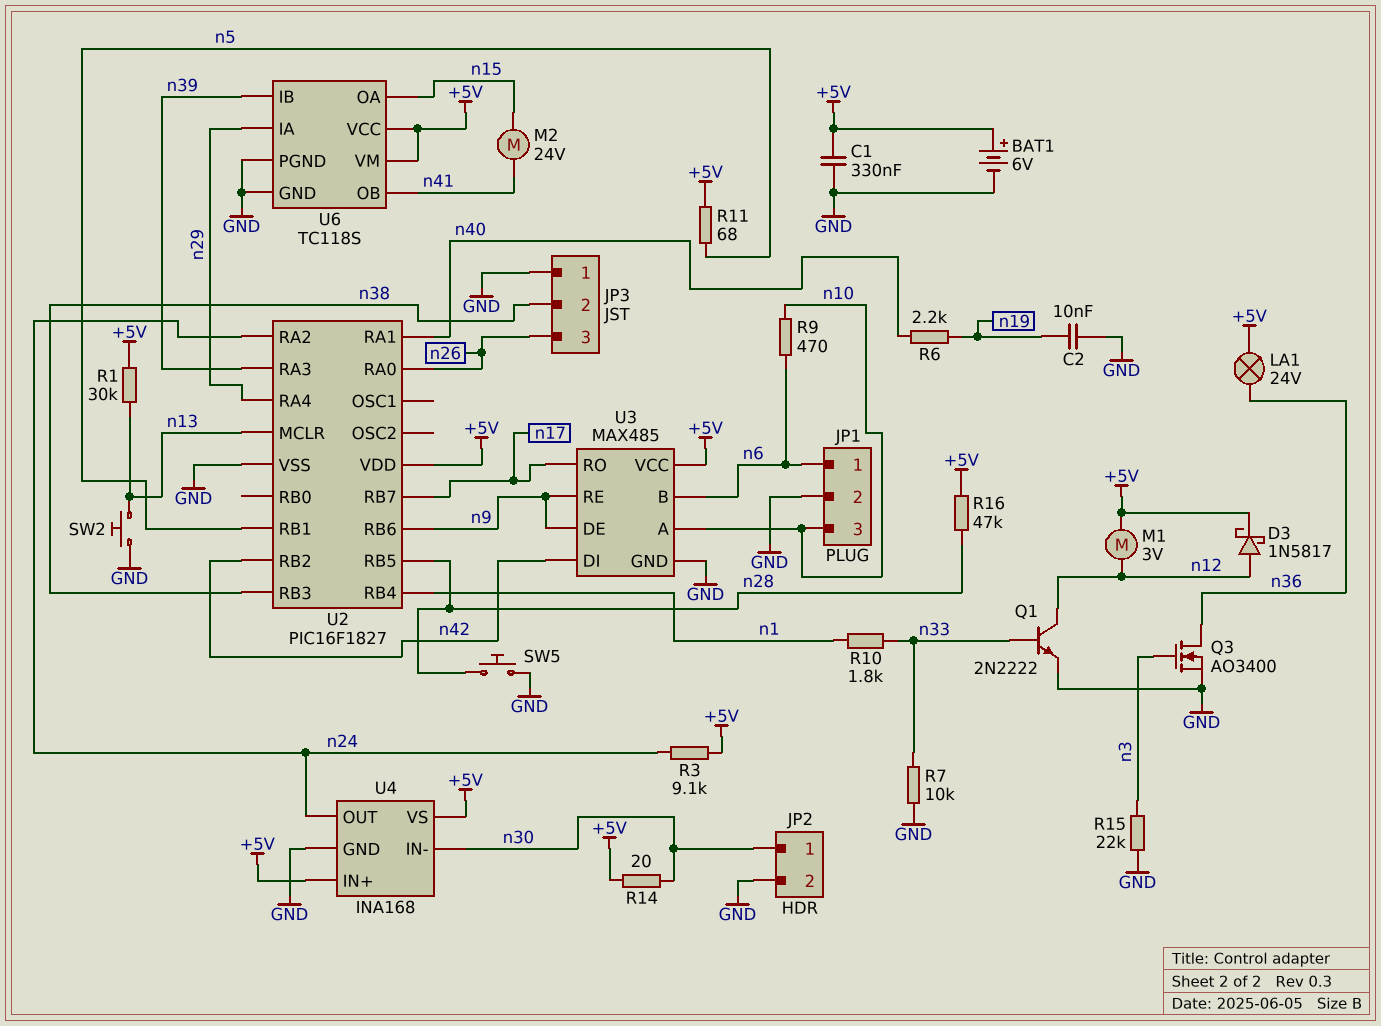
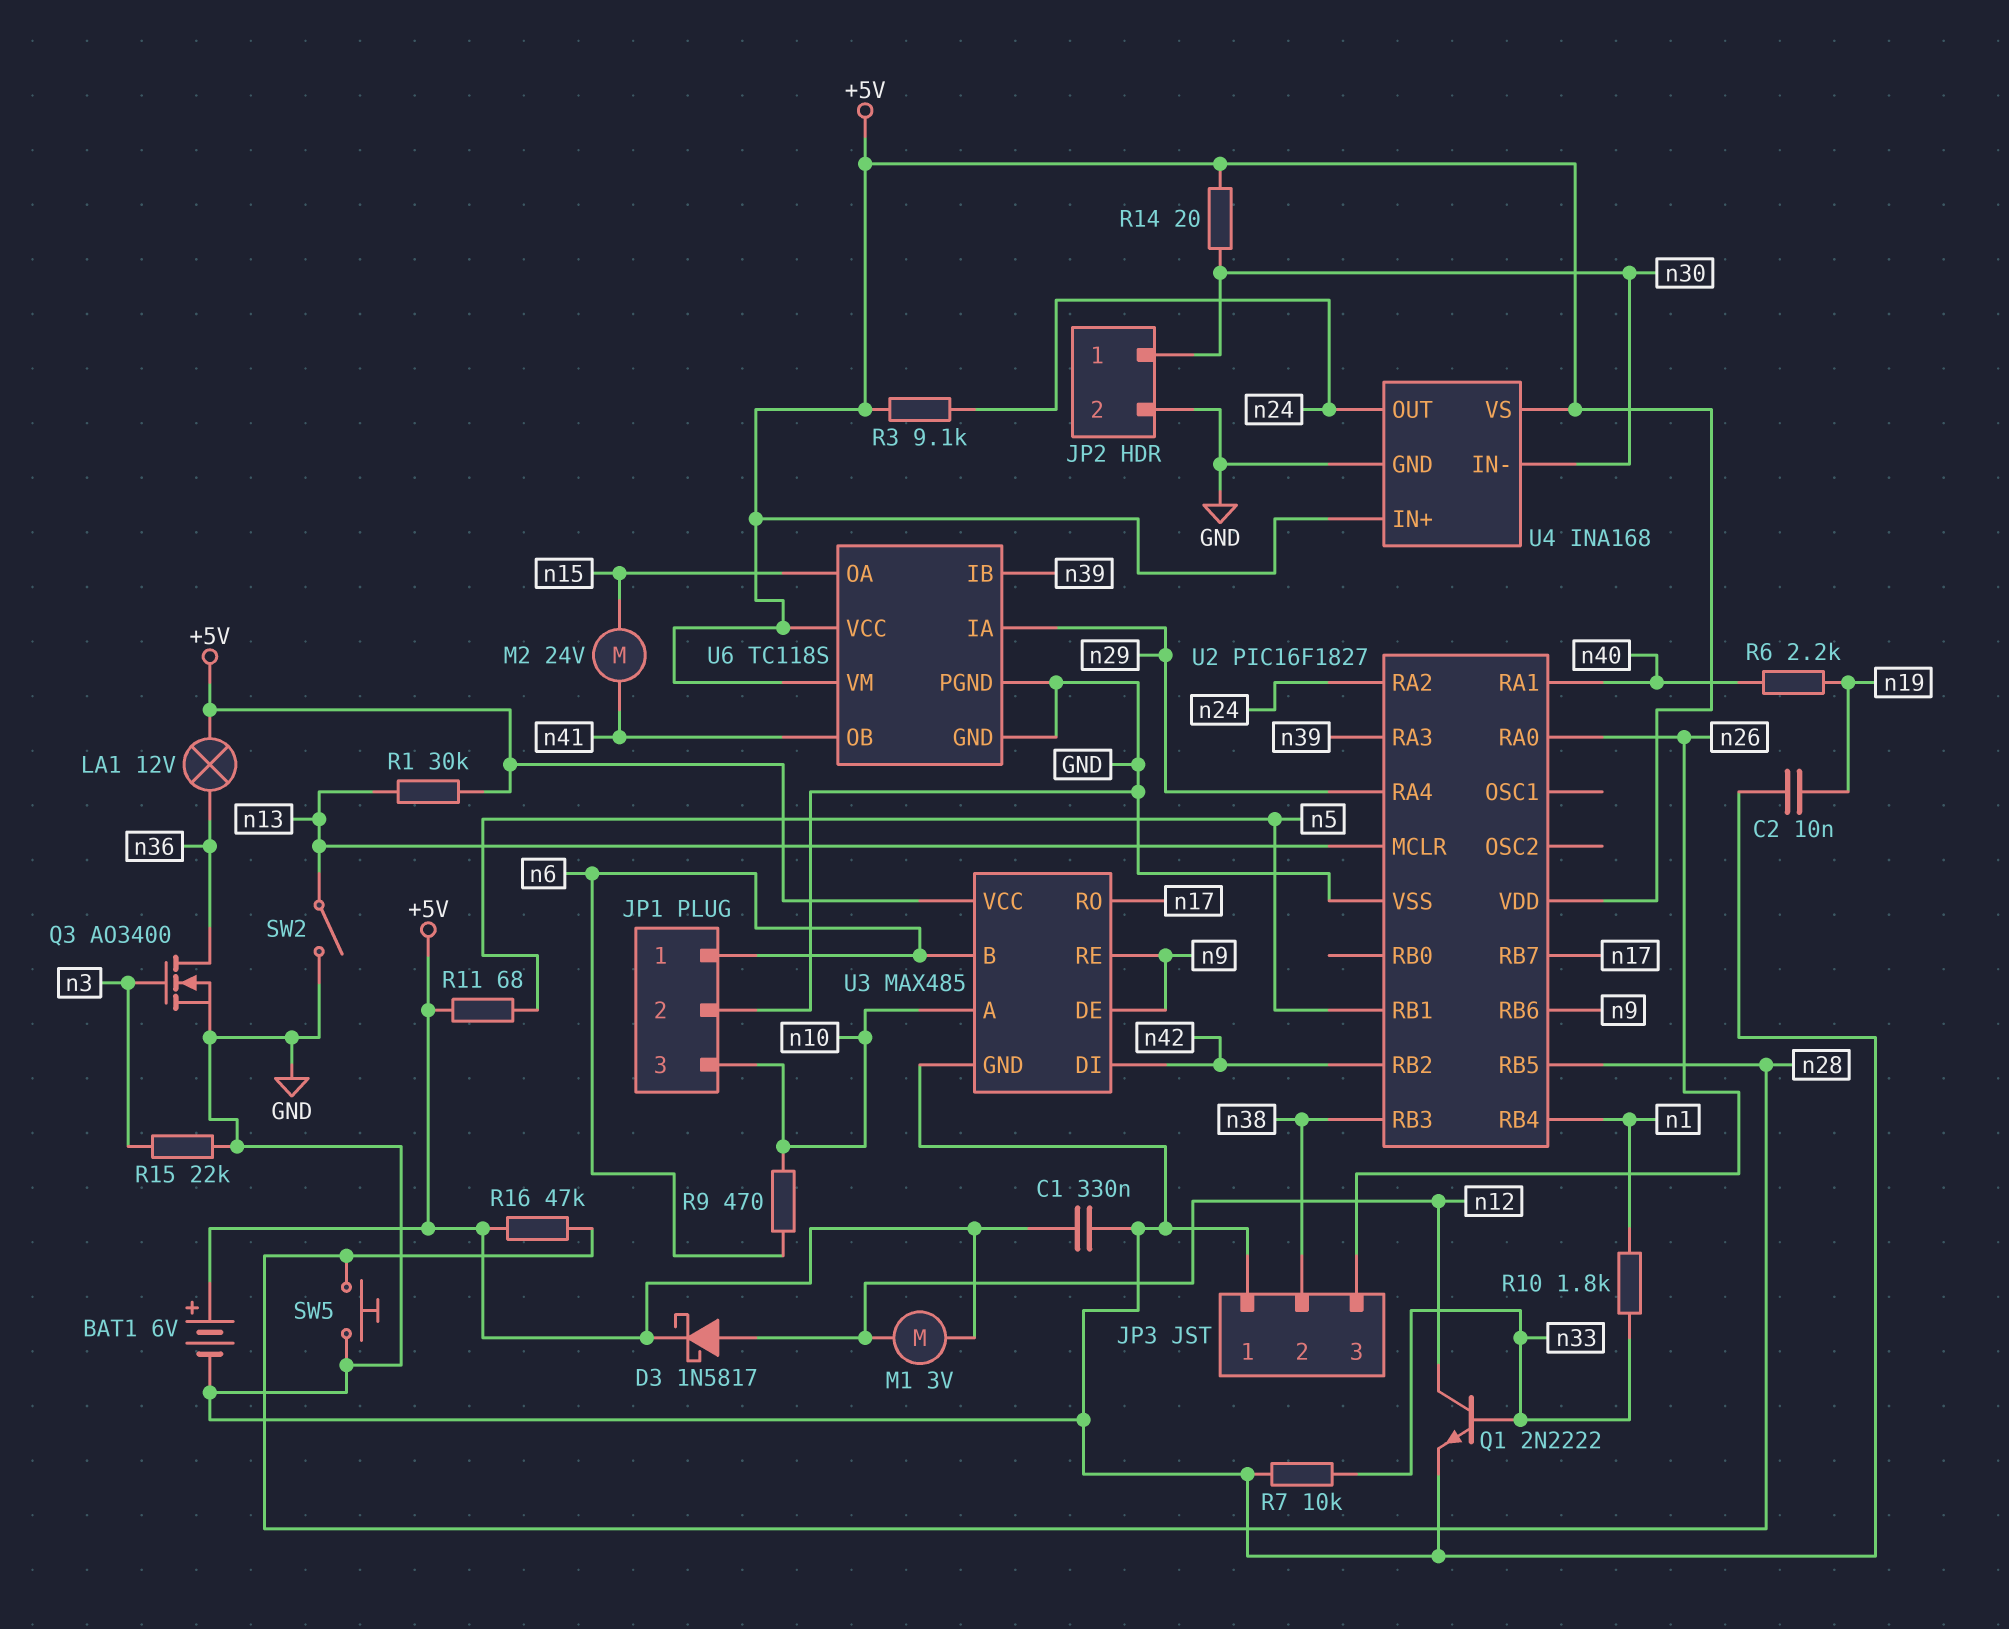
LA1: lamp 24V (+5V, n36) -> lamp 12V (+5V, n36)
SW2: button (GND, n13) -> switch (GND, n13)

